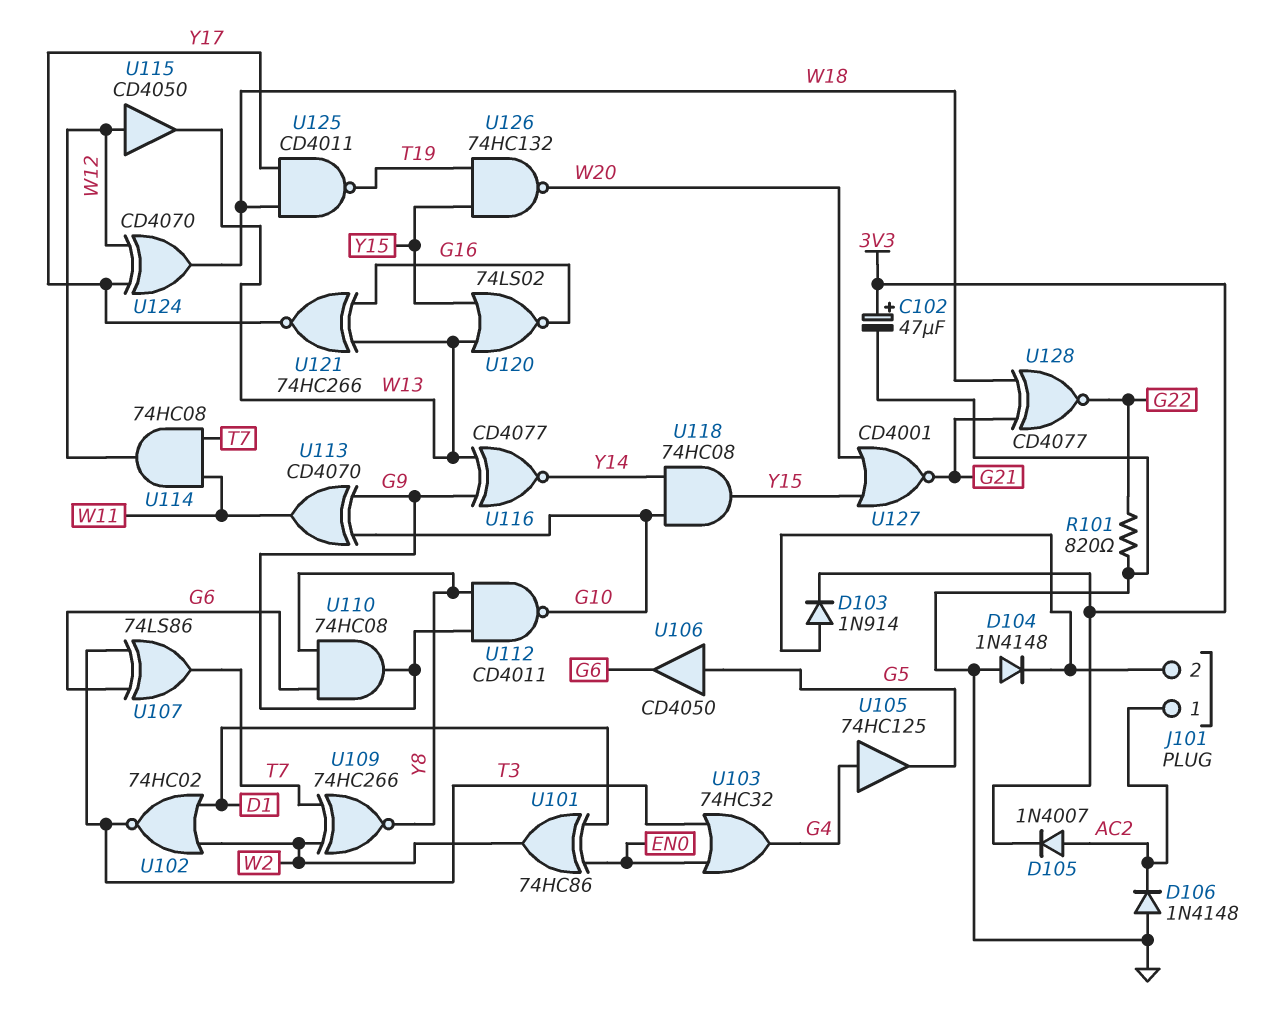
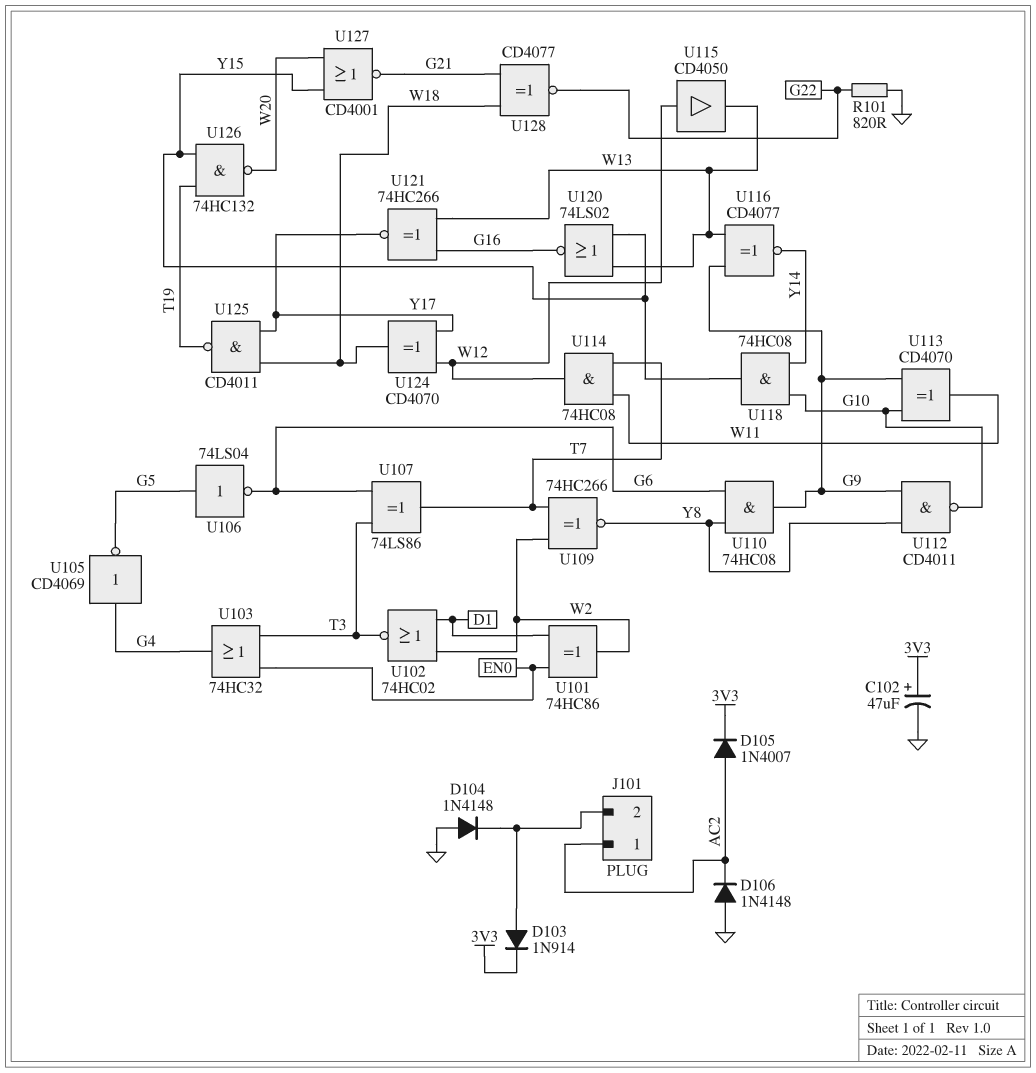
U105: buffer 74HC125 (in G4, out G5) -> NOT CD4069 (in G4, out G5)
U106: buffer CD4050 (in G5, out G6) -> NOT 74LS04 (in G5, out G6)

